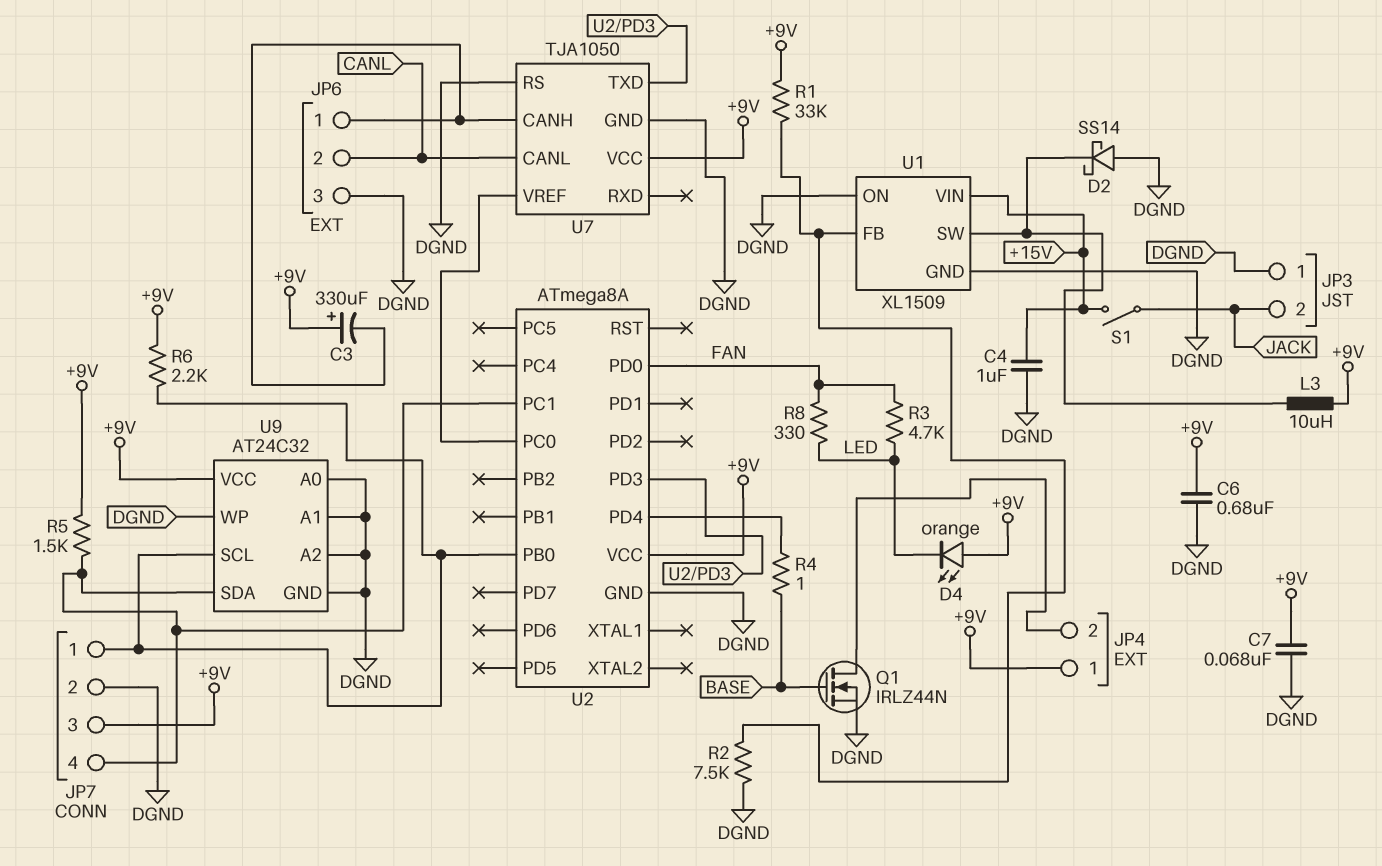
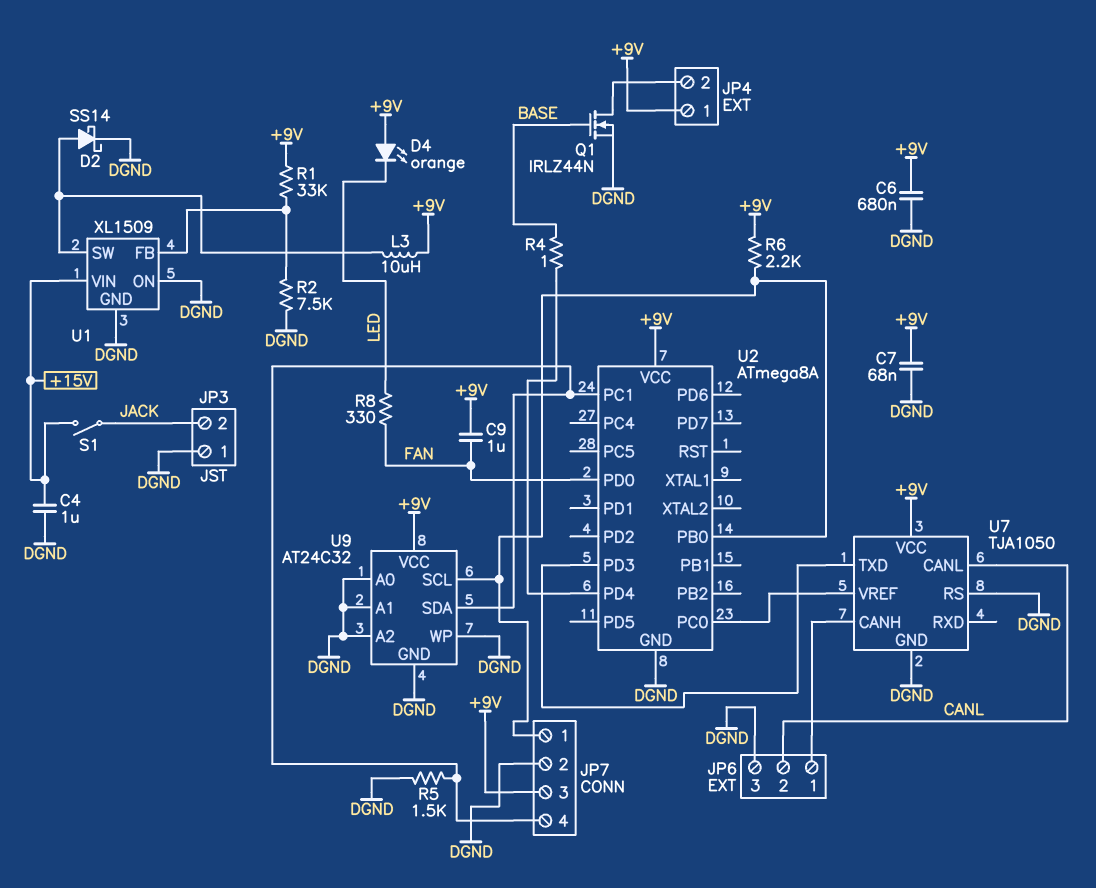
C3: 330uF (plus +9V, minus JP6/1) -> none
C9: none -> 1uF (+9V, FAN)
D2: schottky SS14 (A DGND, K U1/SW) -> schottky SS14 (A U1/SW, K DGND)
R3: 4.7k (FAN, LED) -> none
R5: 1.5k (+9V, JP7/4) -> 1.5k (DGND, JP7/4)

